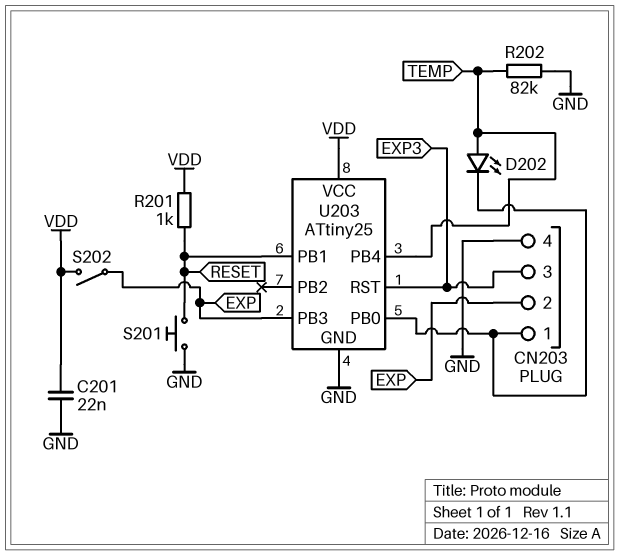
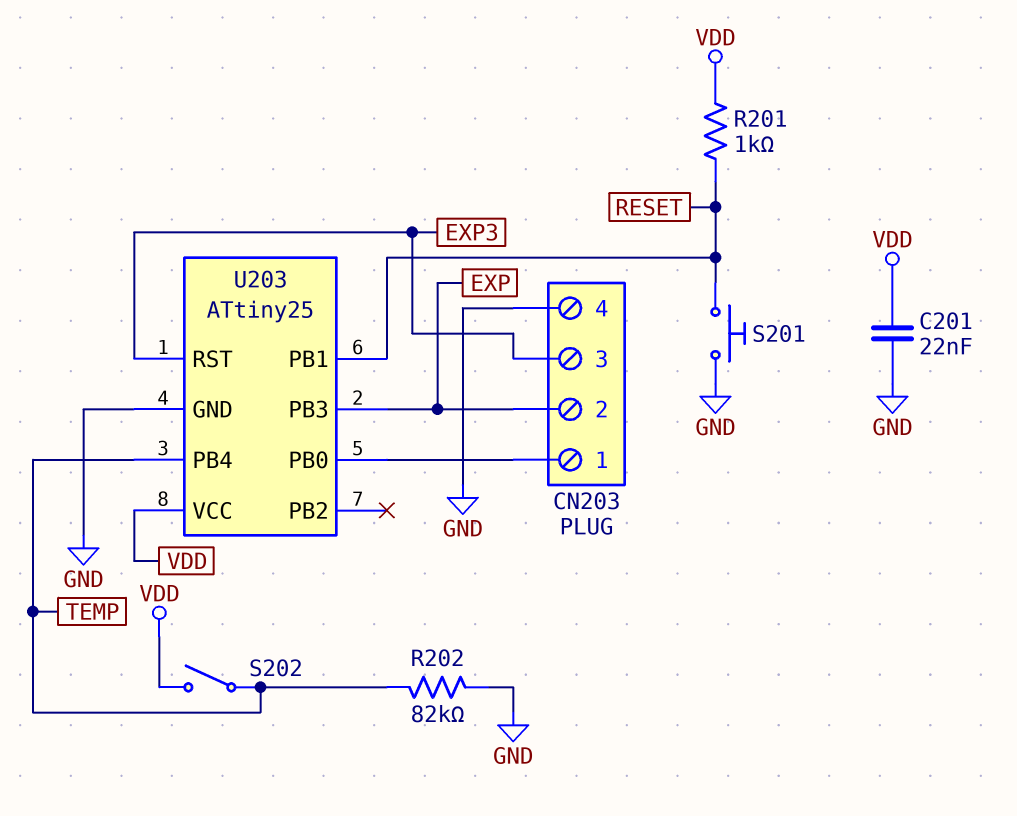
D202: LED (A TEMP, K CN203/1) -> none
S202: switch (EXP, VDD) -> switch (TEMP, VDD)

